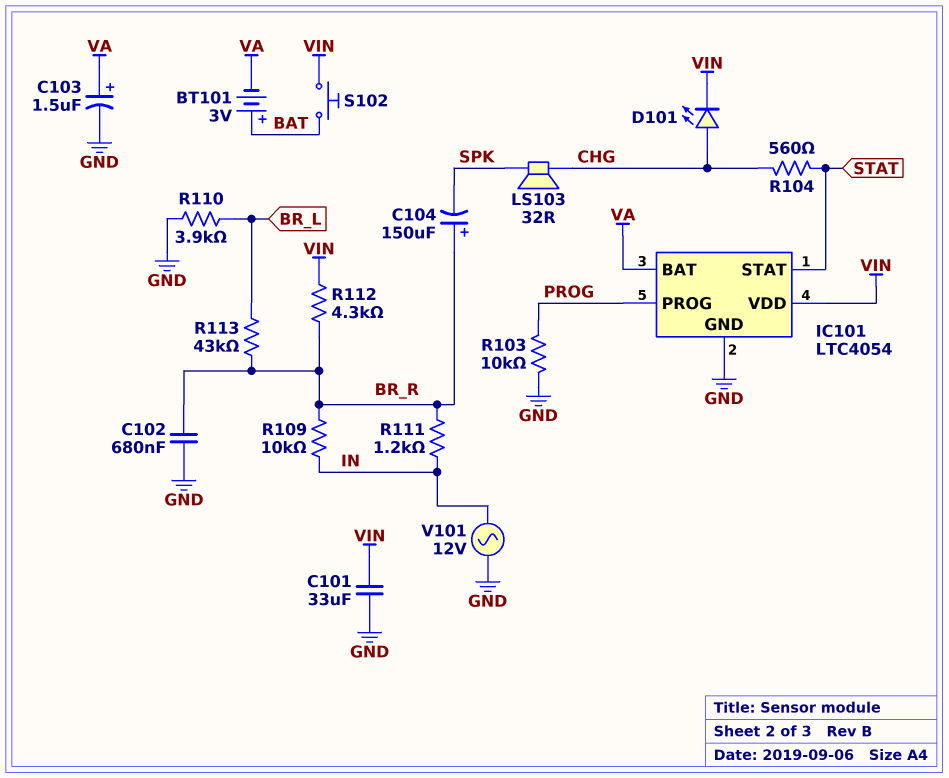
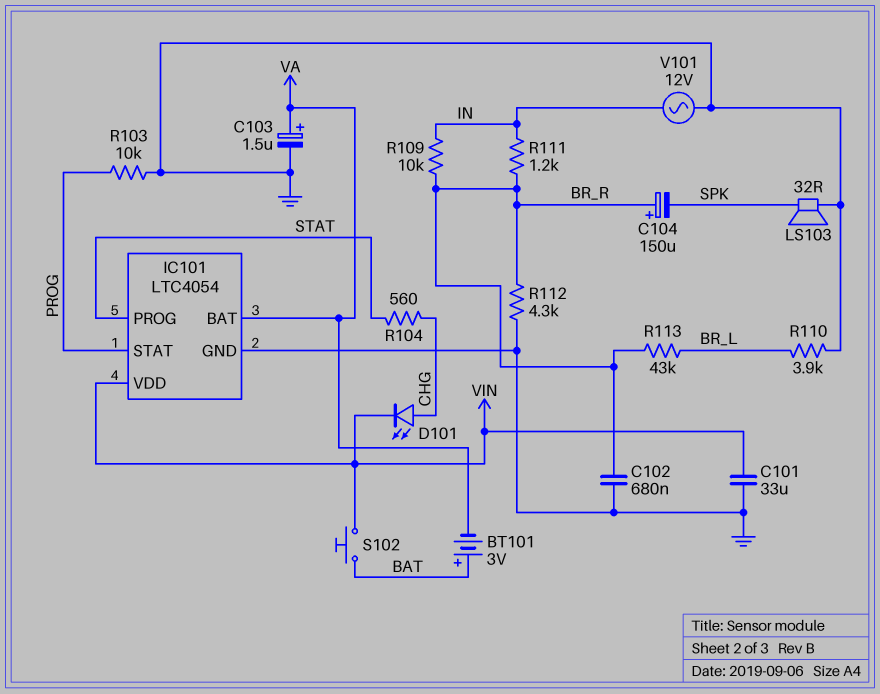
IC101 pin PROG: PROG -> STAT
IC101 pin STAT: STAT -> PROG
LS103: speaker 32R (CHG, SPK) -> speaker 32R (GND, SPK)
R112: 4.3k (BR_R, VIN) -> 4.3k (BR_R, GND)

